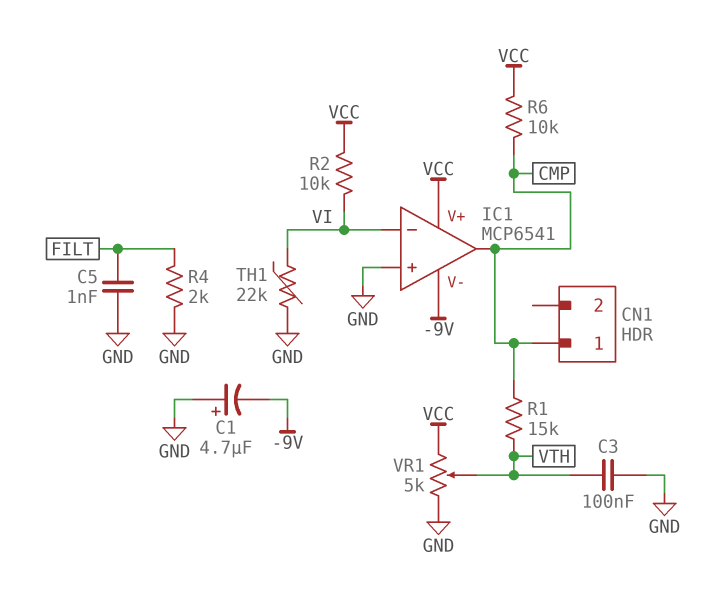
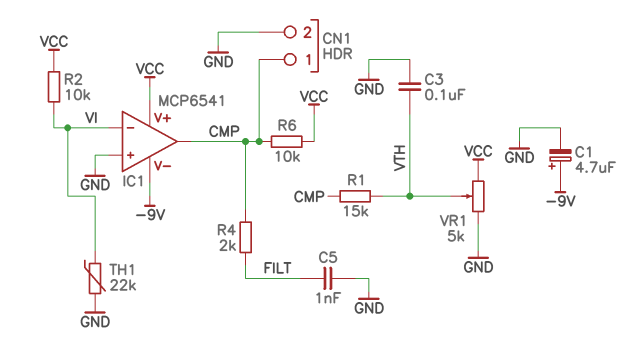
C1: 4.7uF (plus GND, minus -9V) -> 4.7uF (plus -9V, minus GND)
CN1 pin 2: none -> GND
R4: 2k (FILT, GND) -> 2k (CMP, FILT)

